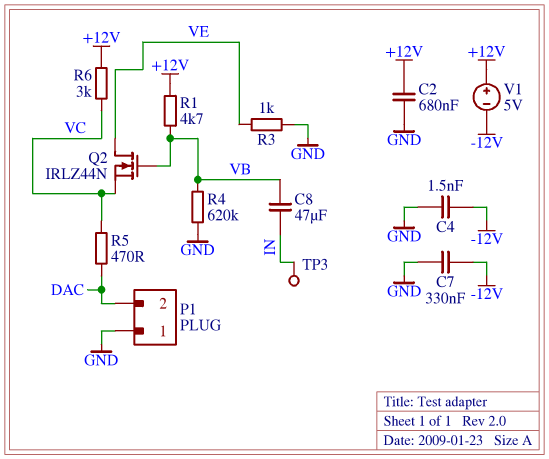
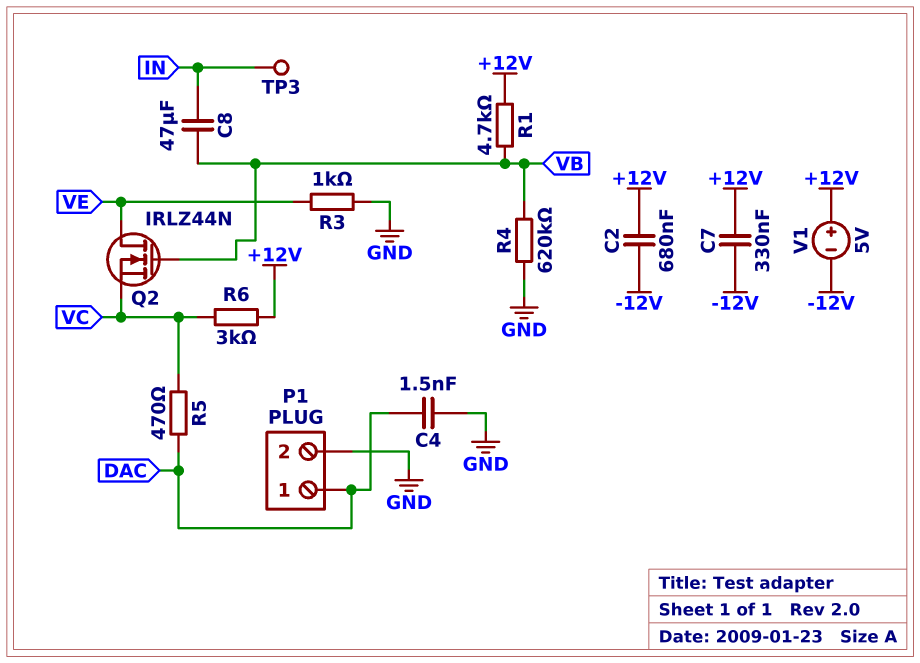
C2: 680nF (+12V, GND) -> 680nF (+12V, -12V)
C4: 1.5nF (-12V, GND) -> 1.5nF (DAC, GND)
C7: 330nF (-12V, GND) -> 330nF (+12V, -12V)
P1 pin 1: GND -> DAC
P1 pin 2: DAC -> GND

